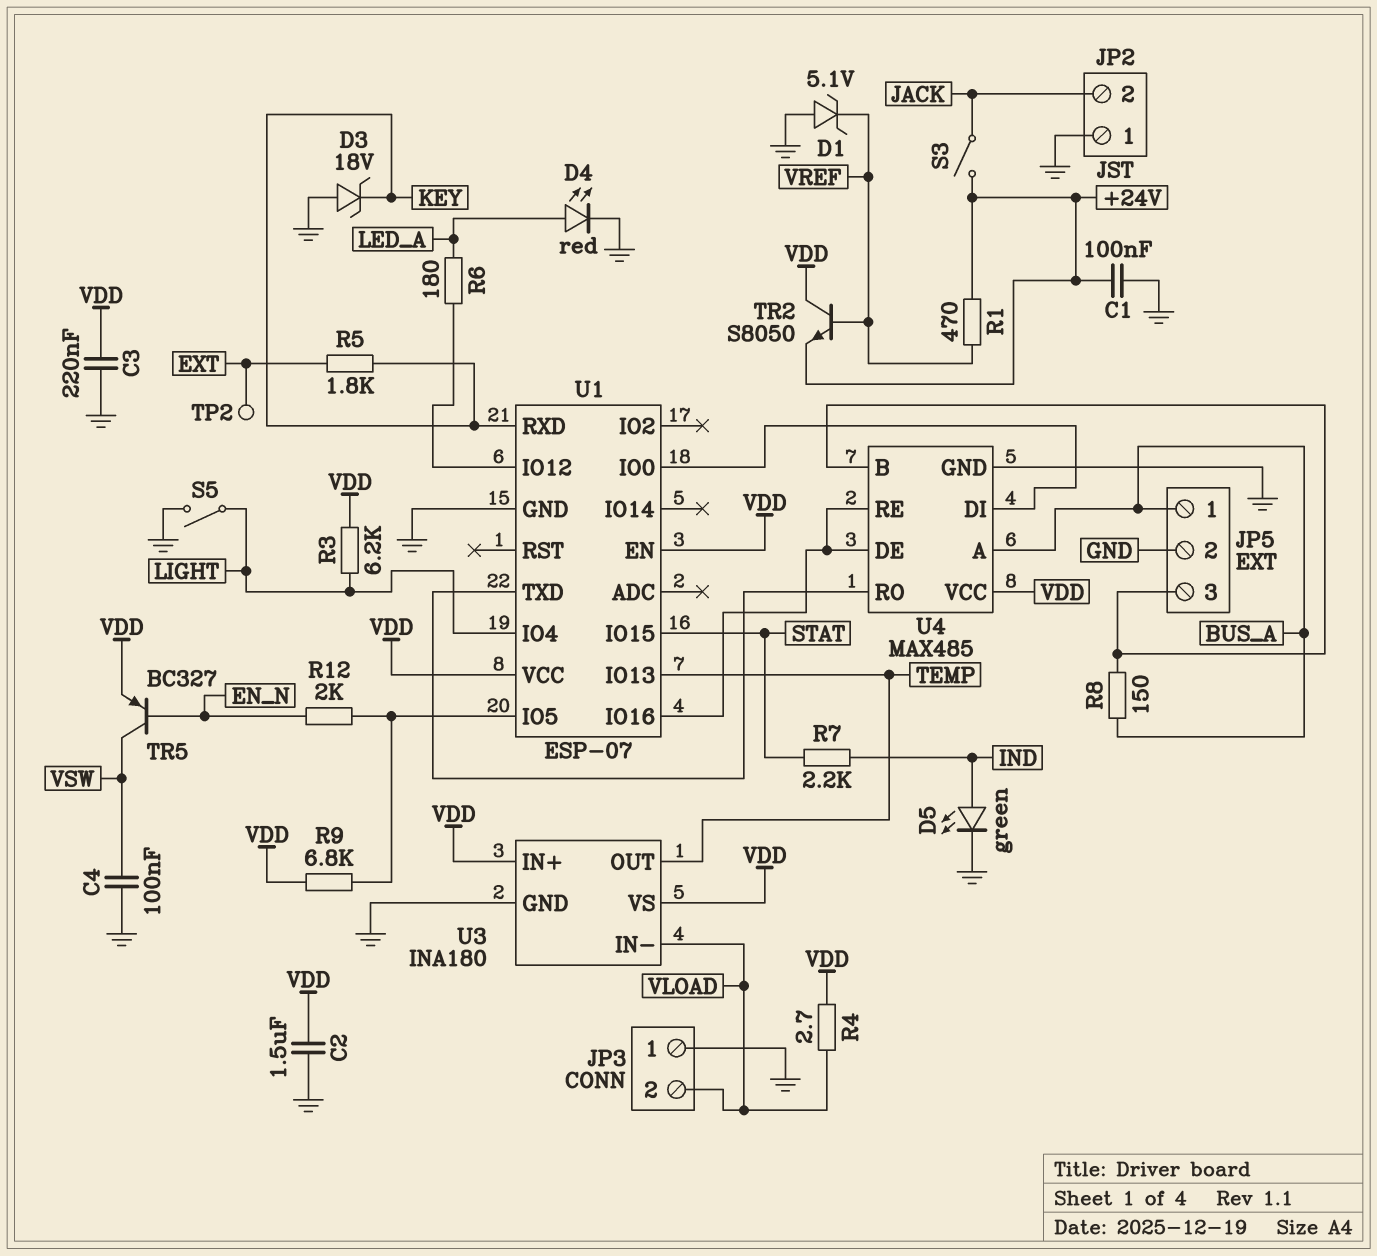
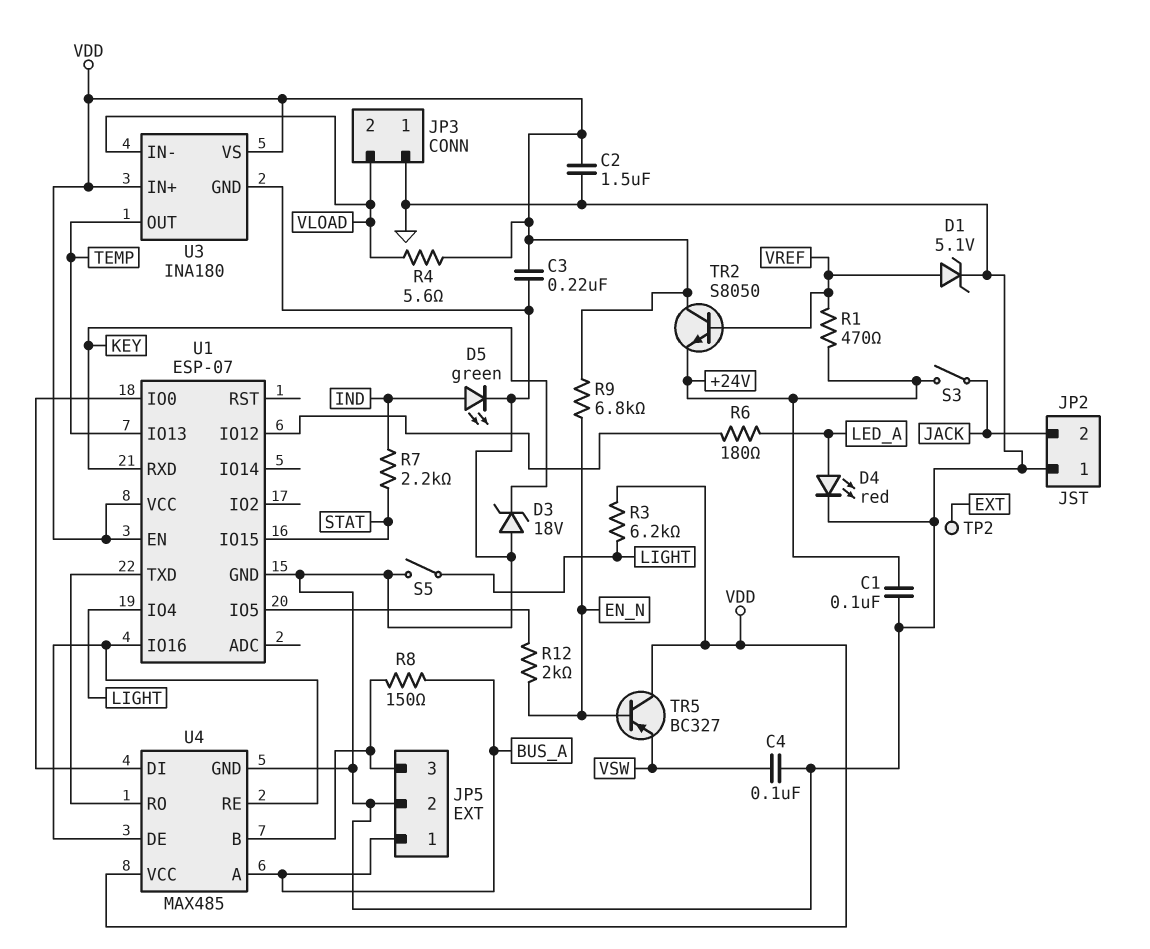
D1: zener 5.1V (A GND, K VREF) -> zener 5.1V (A VREF, K GND)
R4: 2.7 (VDD, VLOAD) -> 5.6 (VDD, VLOAD)
R5: 1.8k (EXT, KEY) -> none
R9: 6.8k (U1/IO5, VDD) -> 6.8k (EN_N, VDD)
TR5: PNP BC327 (B EN_N, C VSW, E VDD) -> PNP BC327 (B EN_N, C VDD, E VSW)

